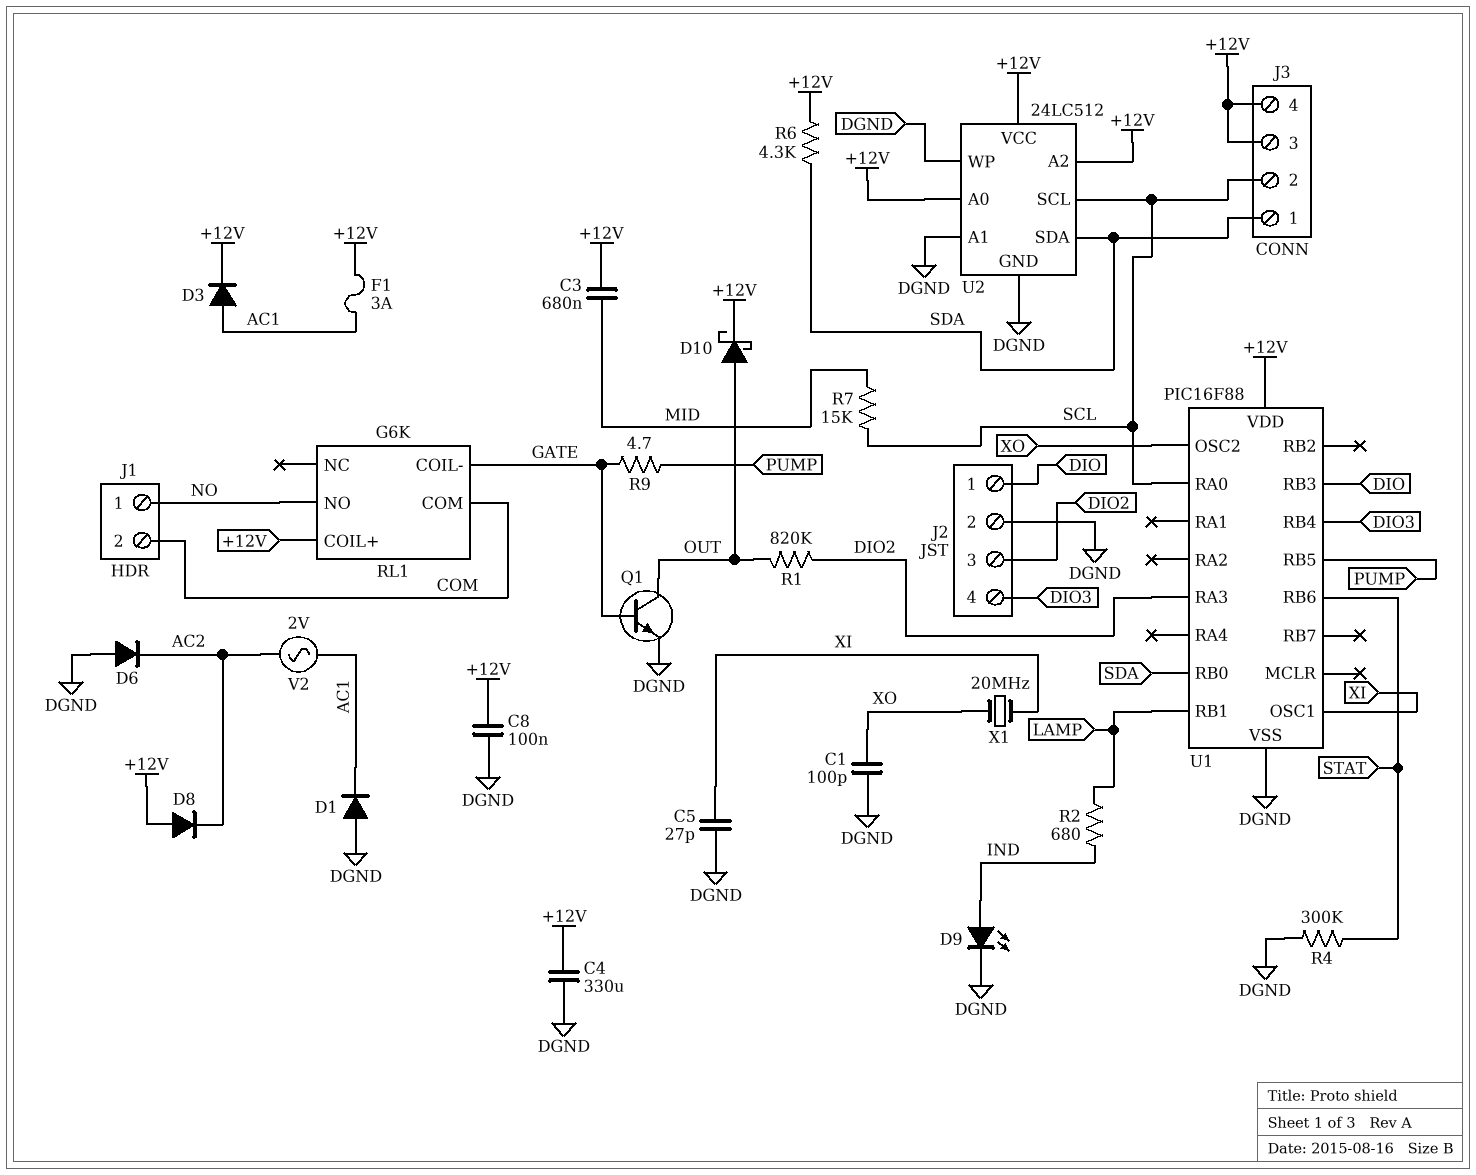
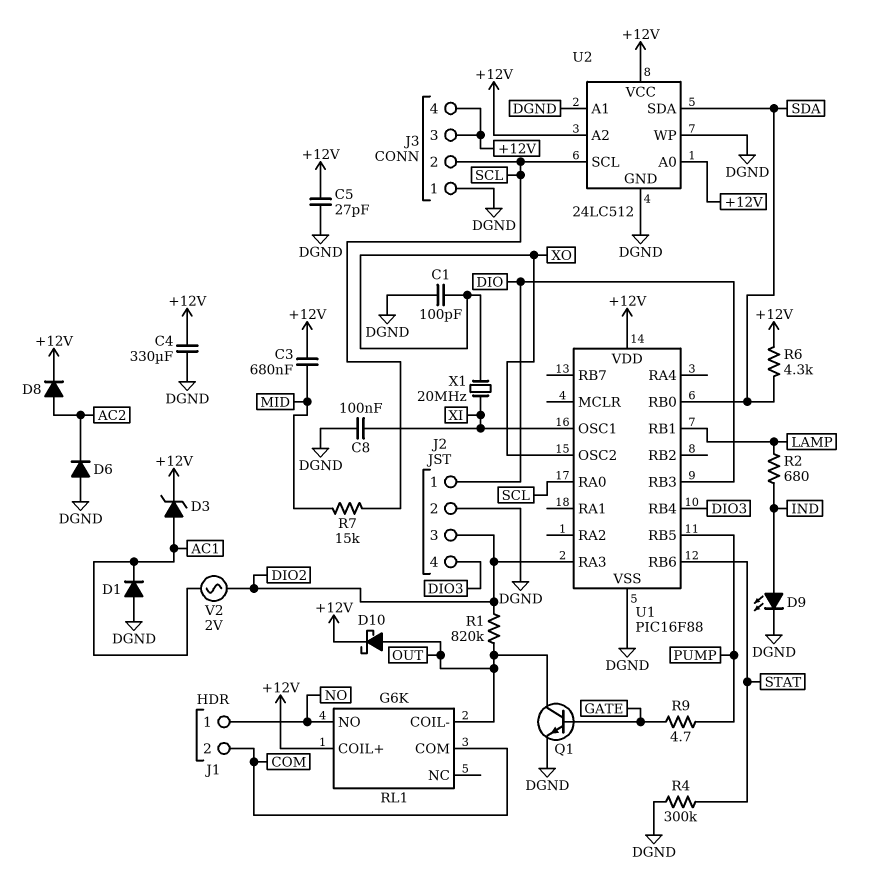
C5: 27pF (DGND, XI) -> 27pF (+12V, DGND)
C8: 100nF (+12V, DGND) -> 100nF (DGND, XI)
D3: diode (A AC1, K +12V) -> zener (A AC1, K +12V)
D8: diode (A +12V, K AC2) -> diode (A AC2, K +12V)
F1: 3A (+12V, AC1) -> none
J3 pin 1: SDA -> DGND
RL1 pin COIL-: GATE -> OUT
V2: AC 2V (AC1, AC2) -> AC 2V (AC1, DIO2)

